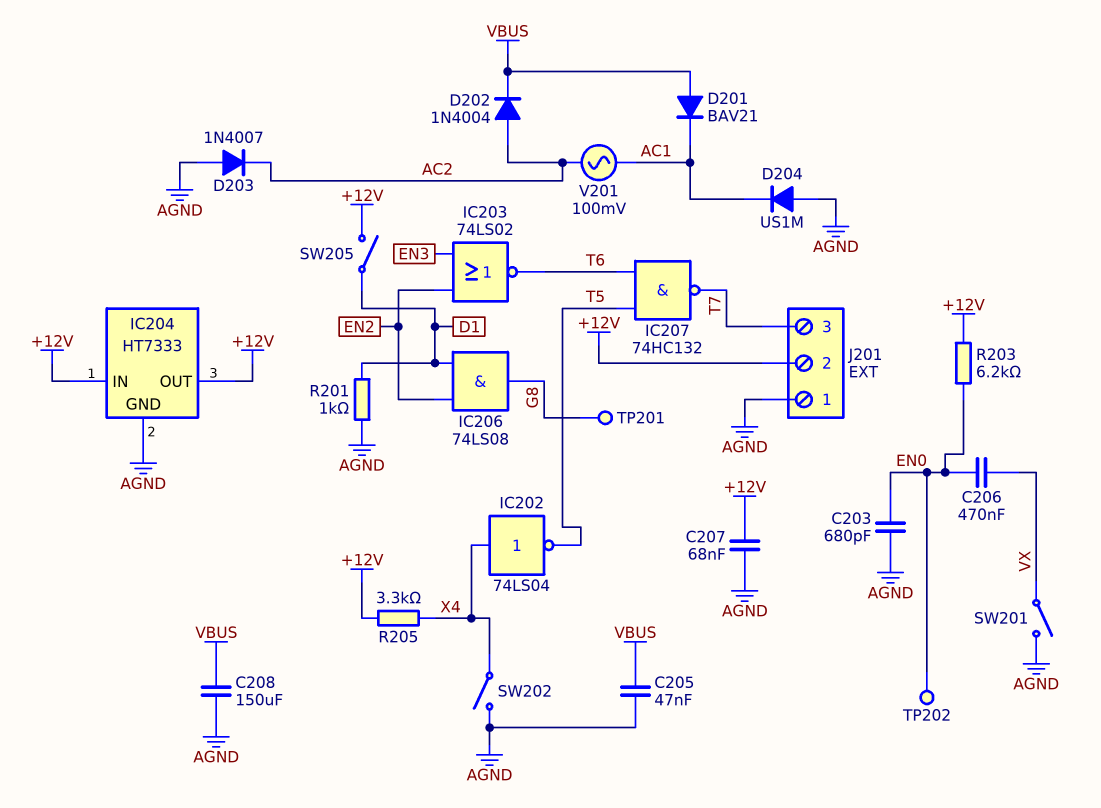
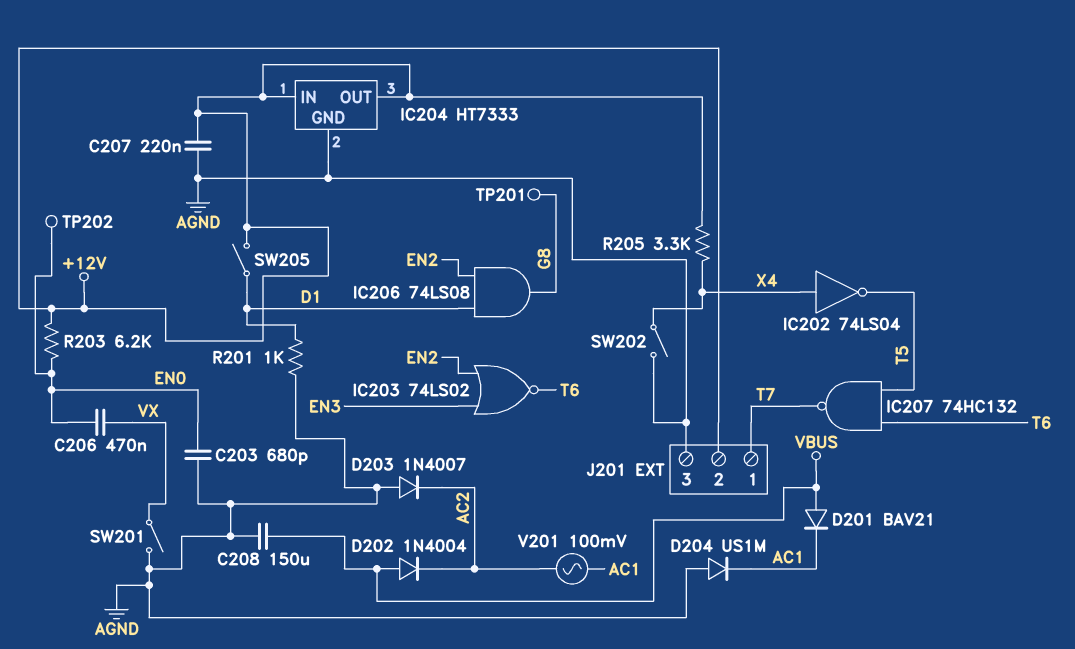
C205: 47nF (AGND, VBUS) -> none
C207: 68nF (+12V, AGND) -> 220nF (+12V, AGND)
D202: diode 1N4004 (A AC2, K VBUS) -> diode 1N4004 (A VBUS, K AC2)
J201 pin 1: AGND -> T7
J201 pin 3: T7 -> AGND

